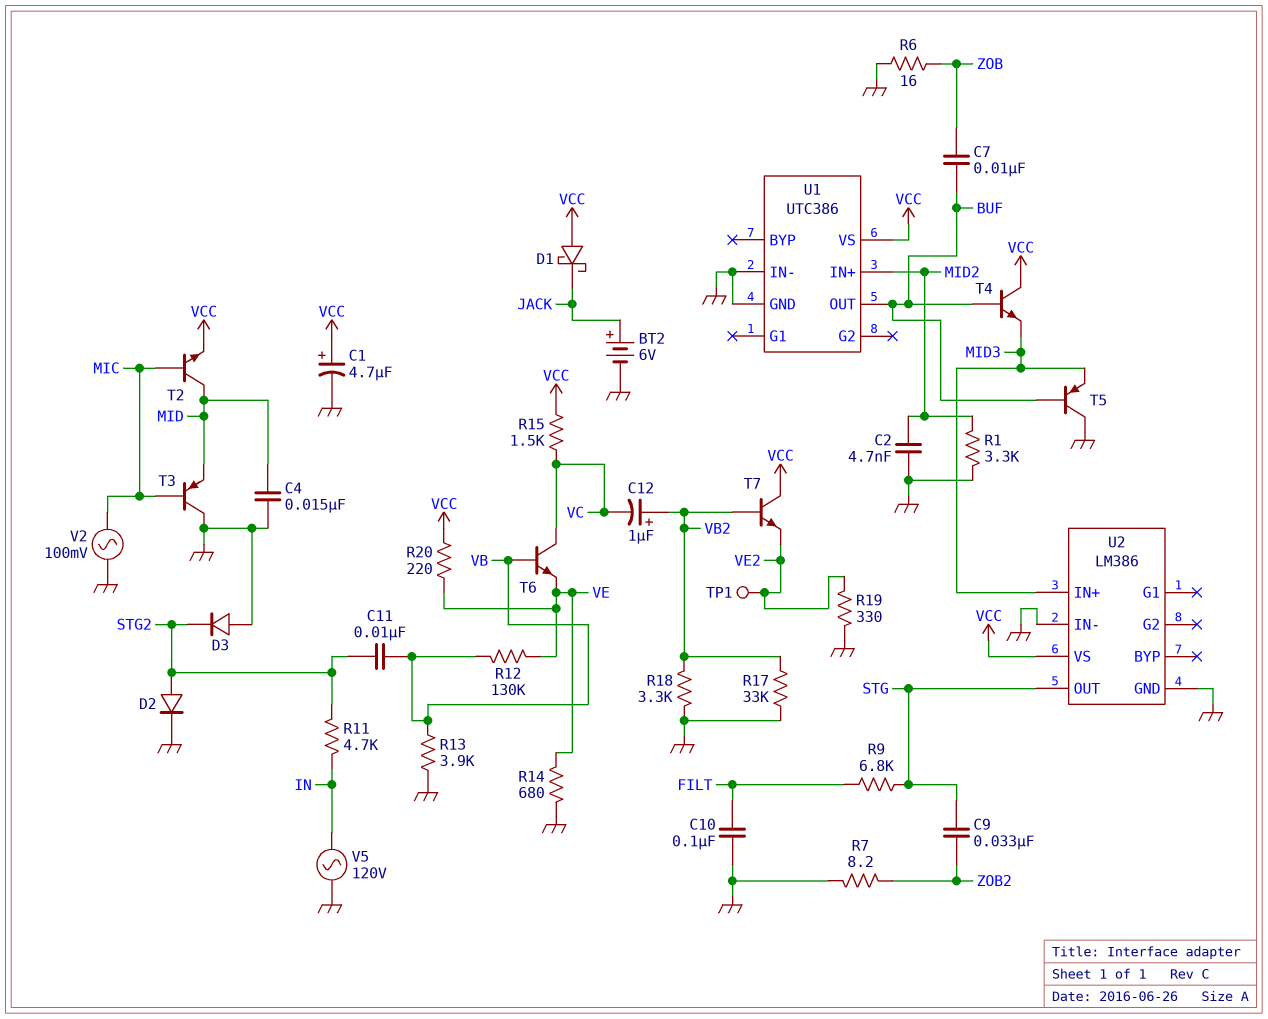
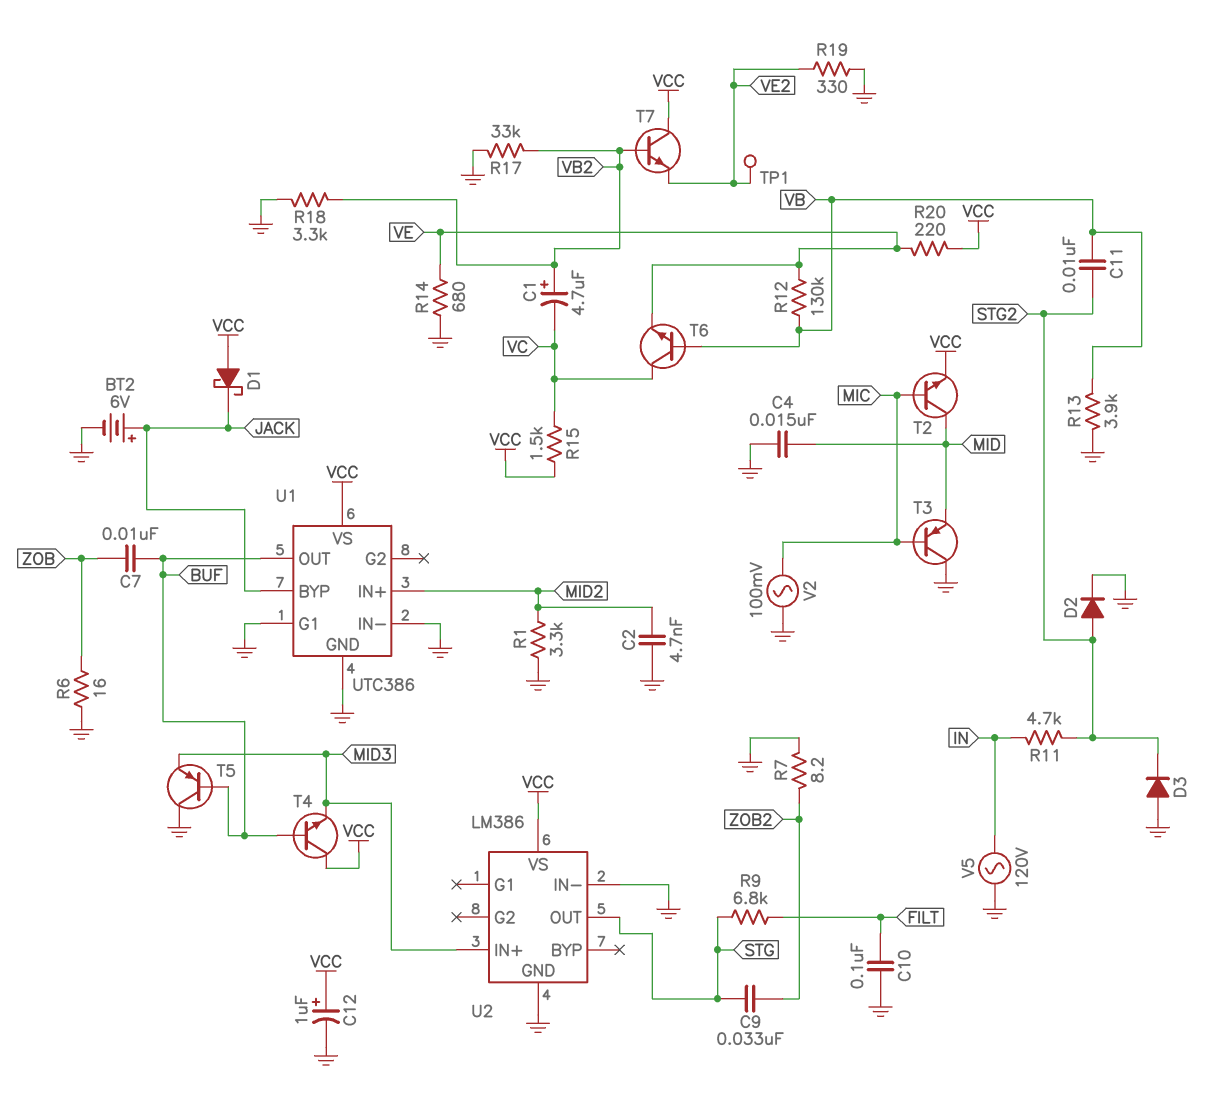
C1: 4.7uF (plus VCC, minus GND) -> 4.7uF (plus VB2, minus VC)
C12: 1uF (plus VB2, minus VC) -> 1uF (plus VCC, minus GND)
U1 pin BYP: none -> JACK
U1 pin G1: none -> GND

